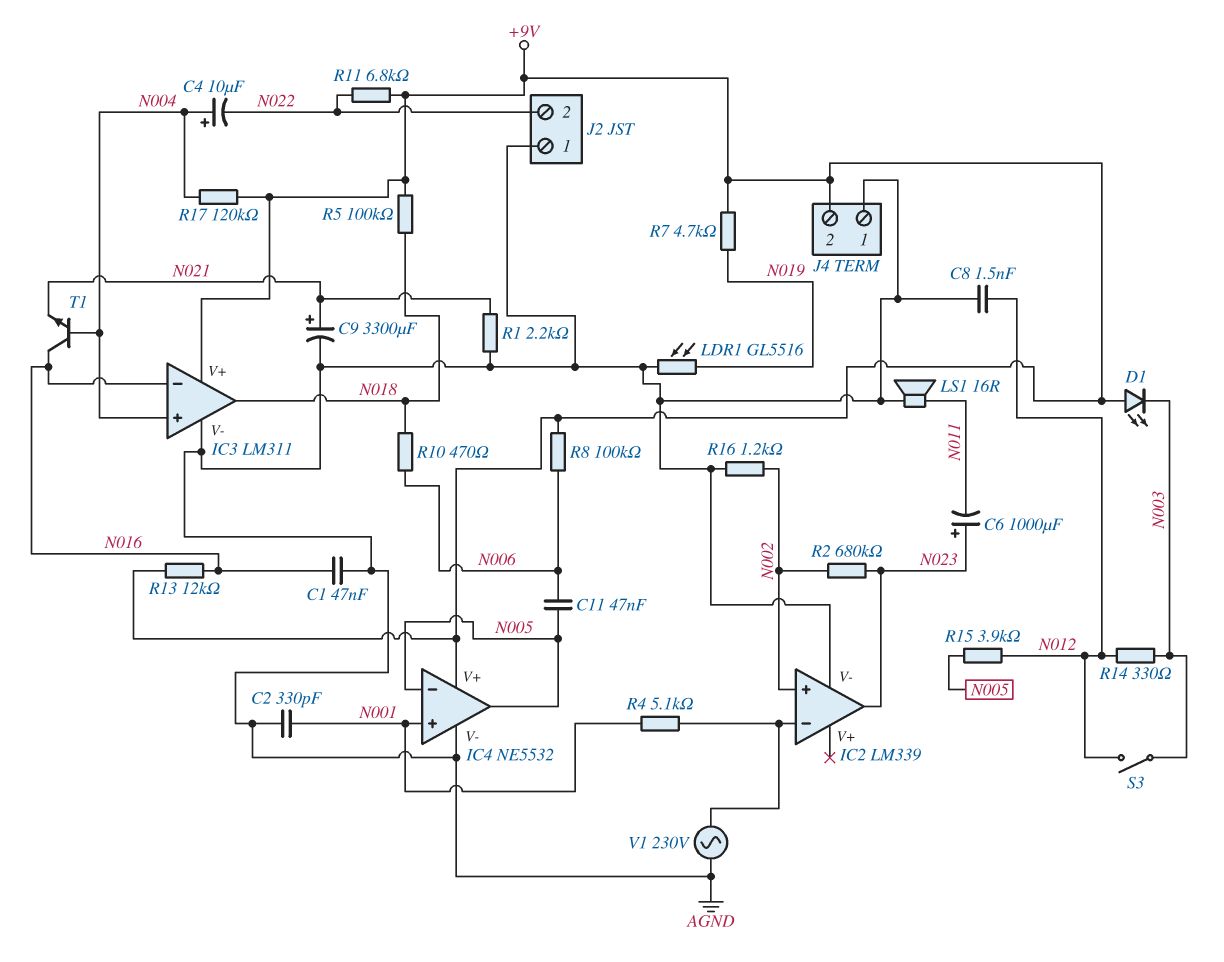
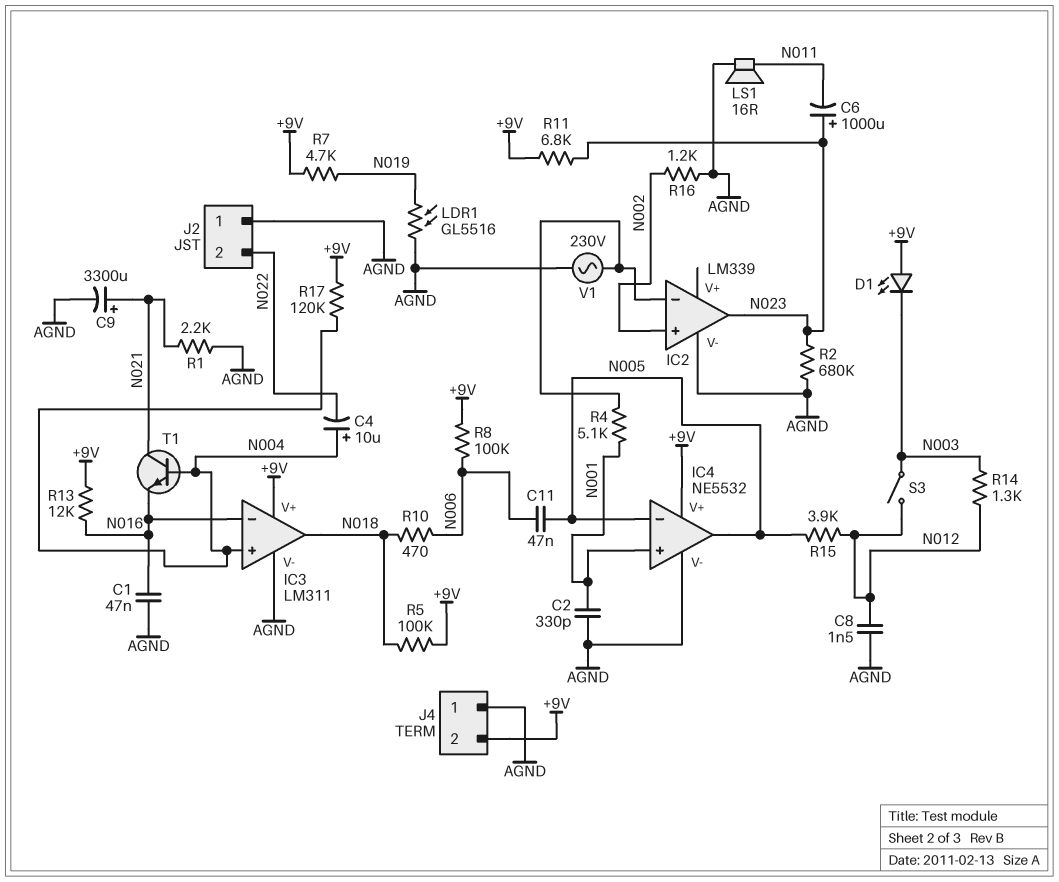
R2: 680k (N002, N023) -> 680k (AGND, N023)
R11: 6.8k (+9V, N022) -> 6.8k (+9V, N023)
R14: 330 (N003, N012) -> 1.3k (N003, N012)
T1: NPN (B N004, C N016, E N021) -> NPN (B N004, C N021, E N016)

